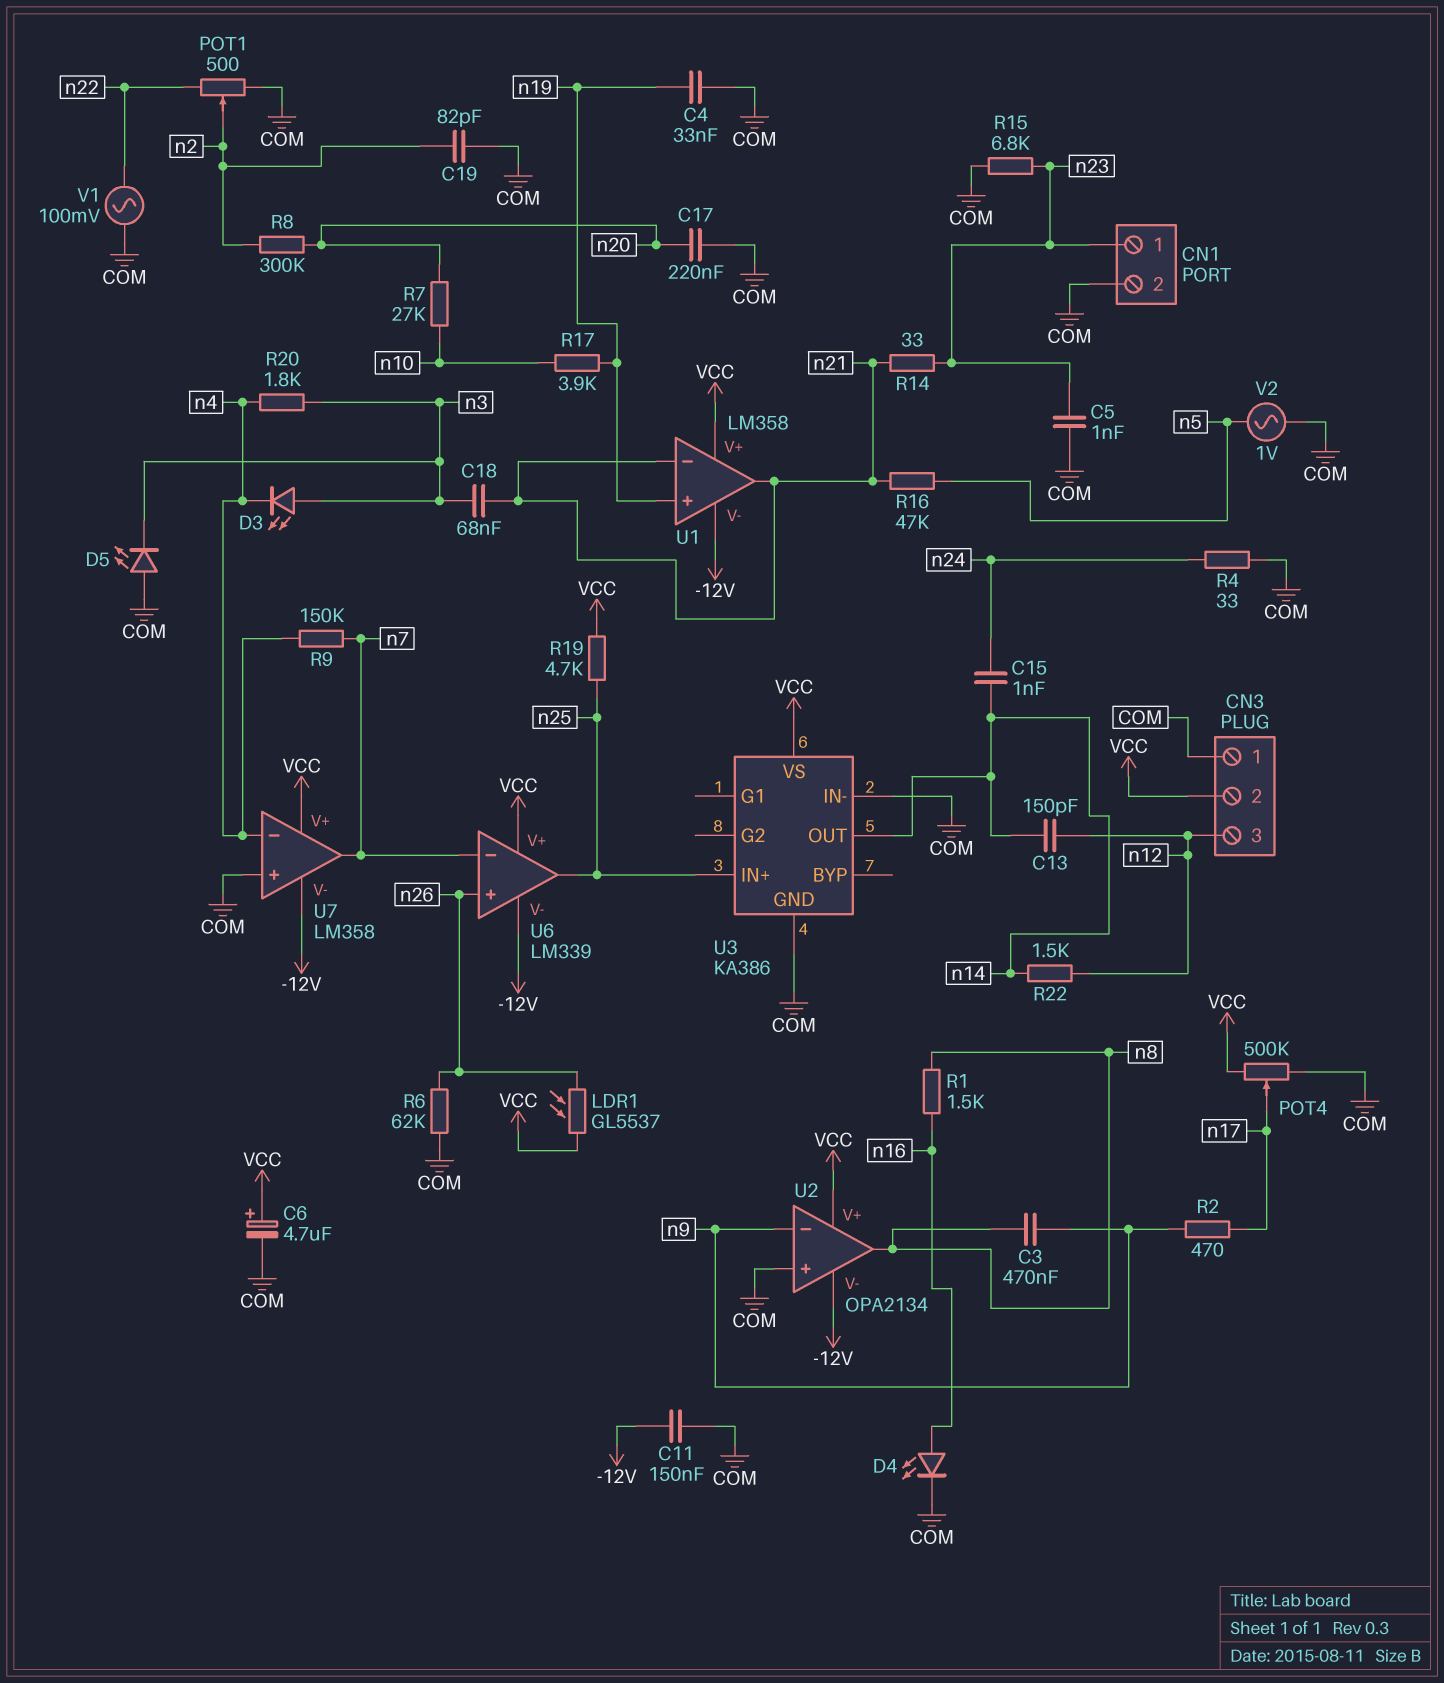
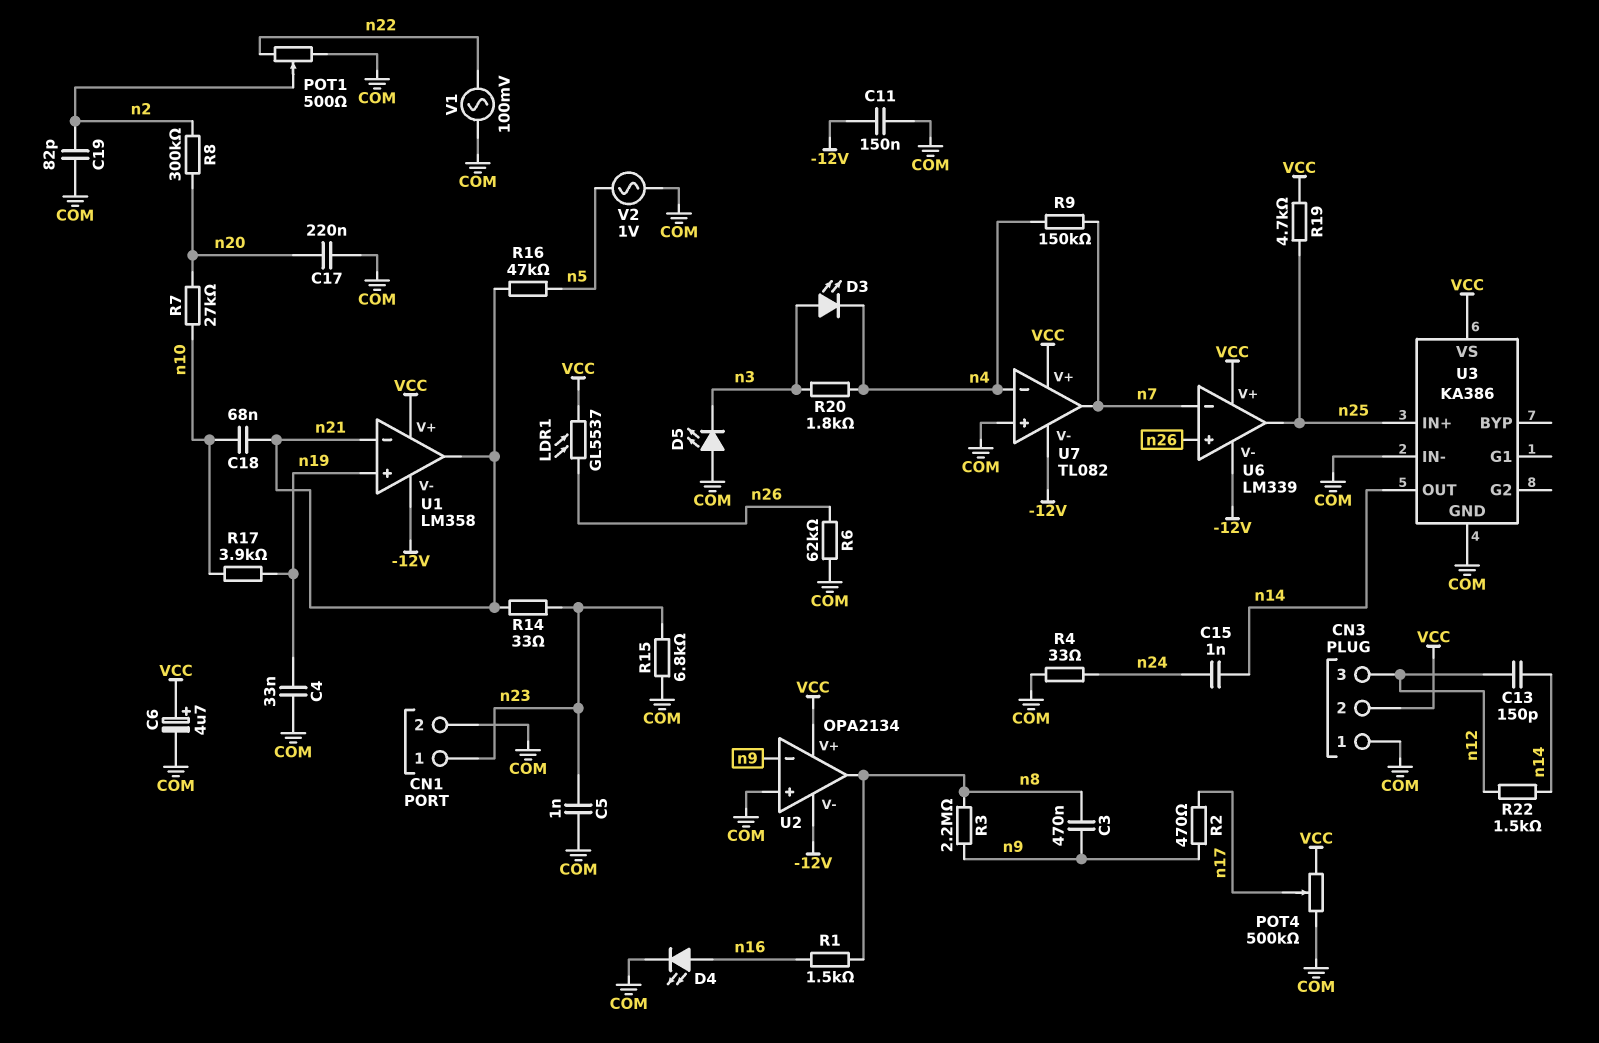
C18: 68nF (n3, n21) -> 68nF (n10, n21)
R3: none -> 2.2M (n8, n9)
U7: LM358 -> TL082

